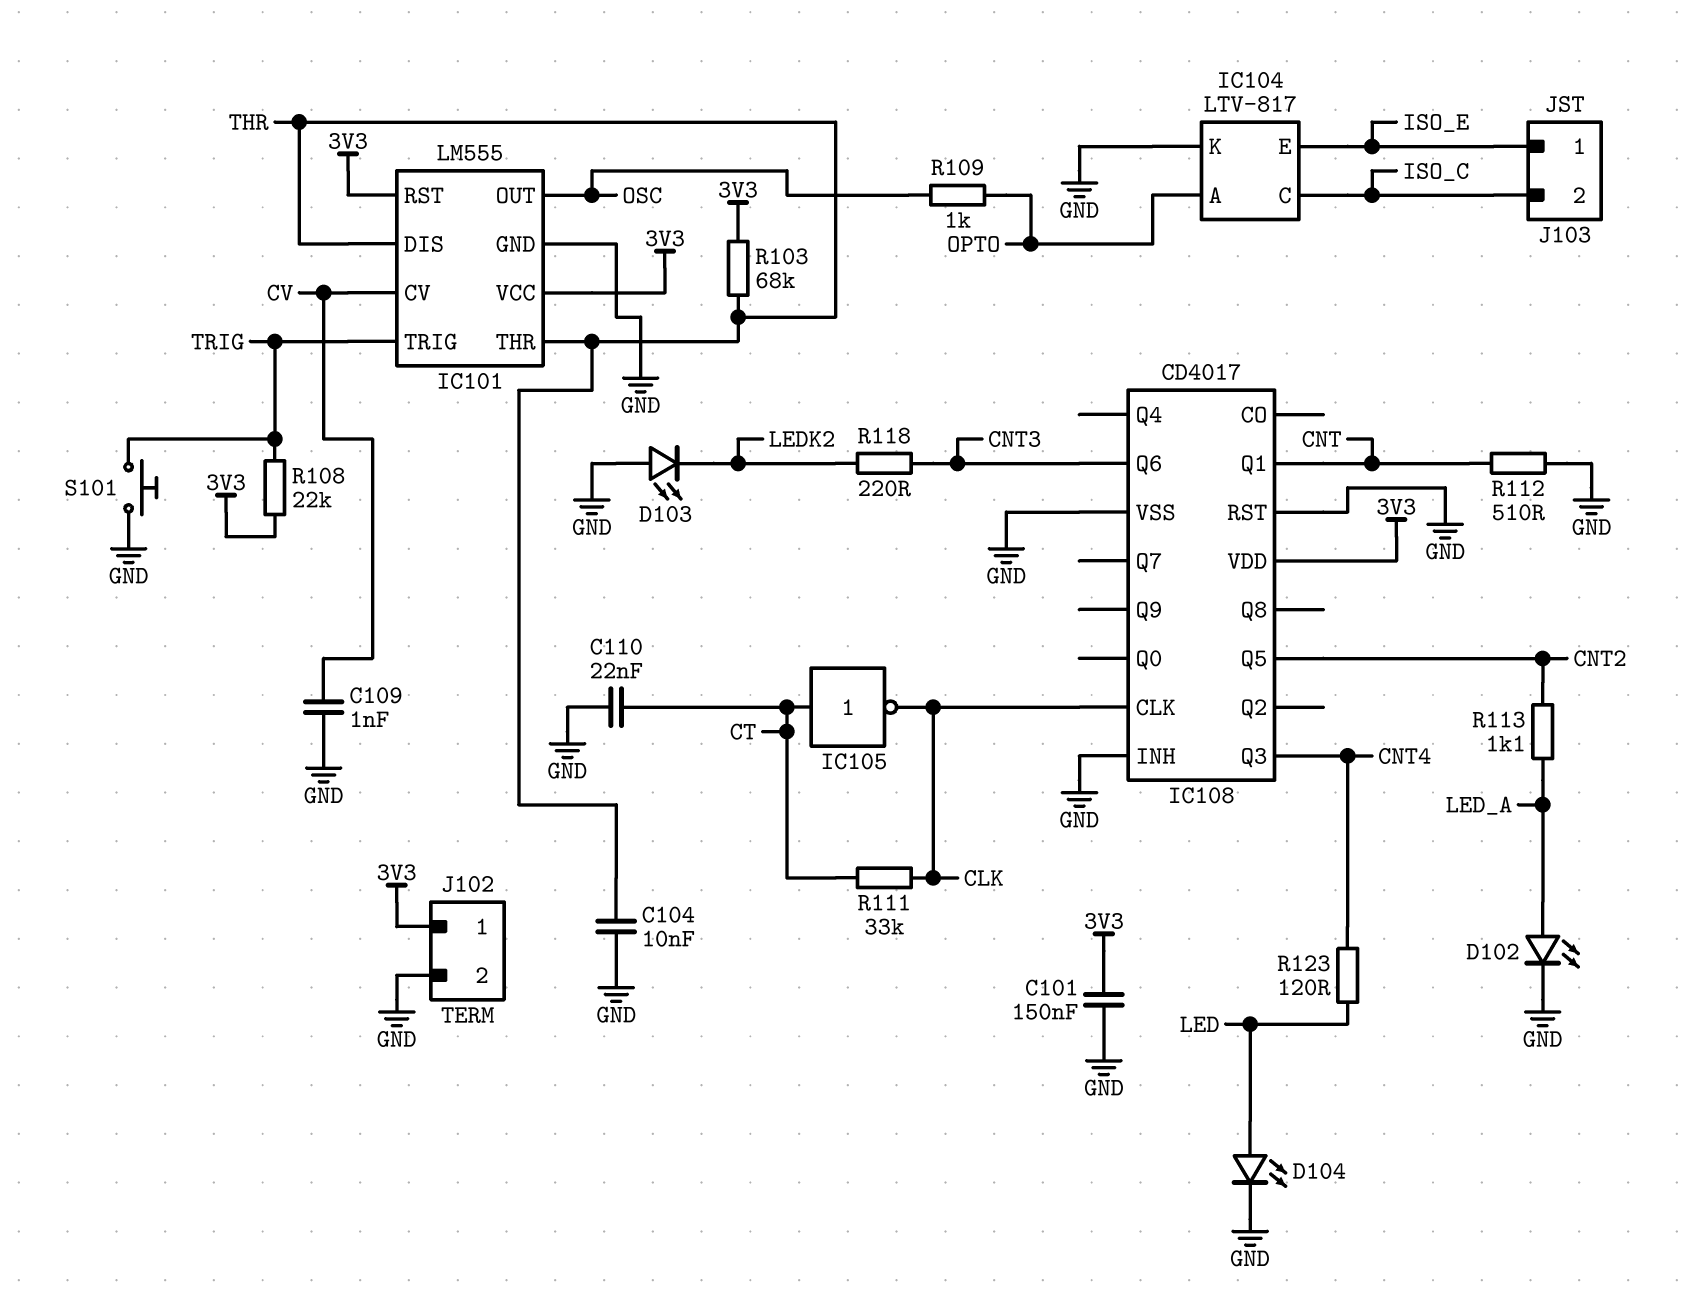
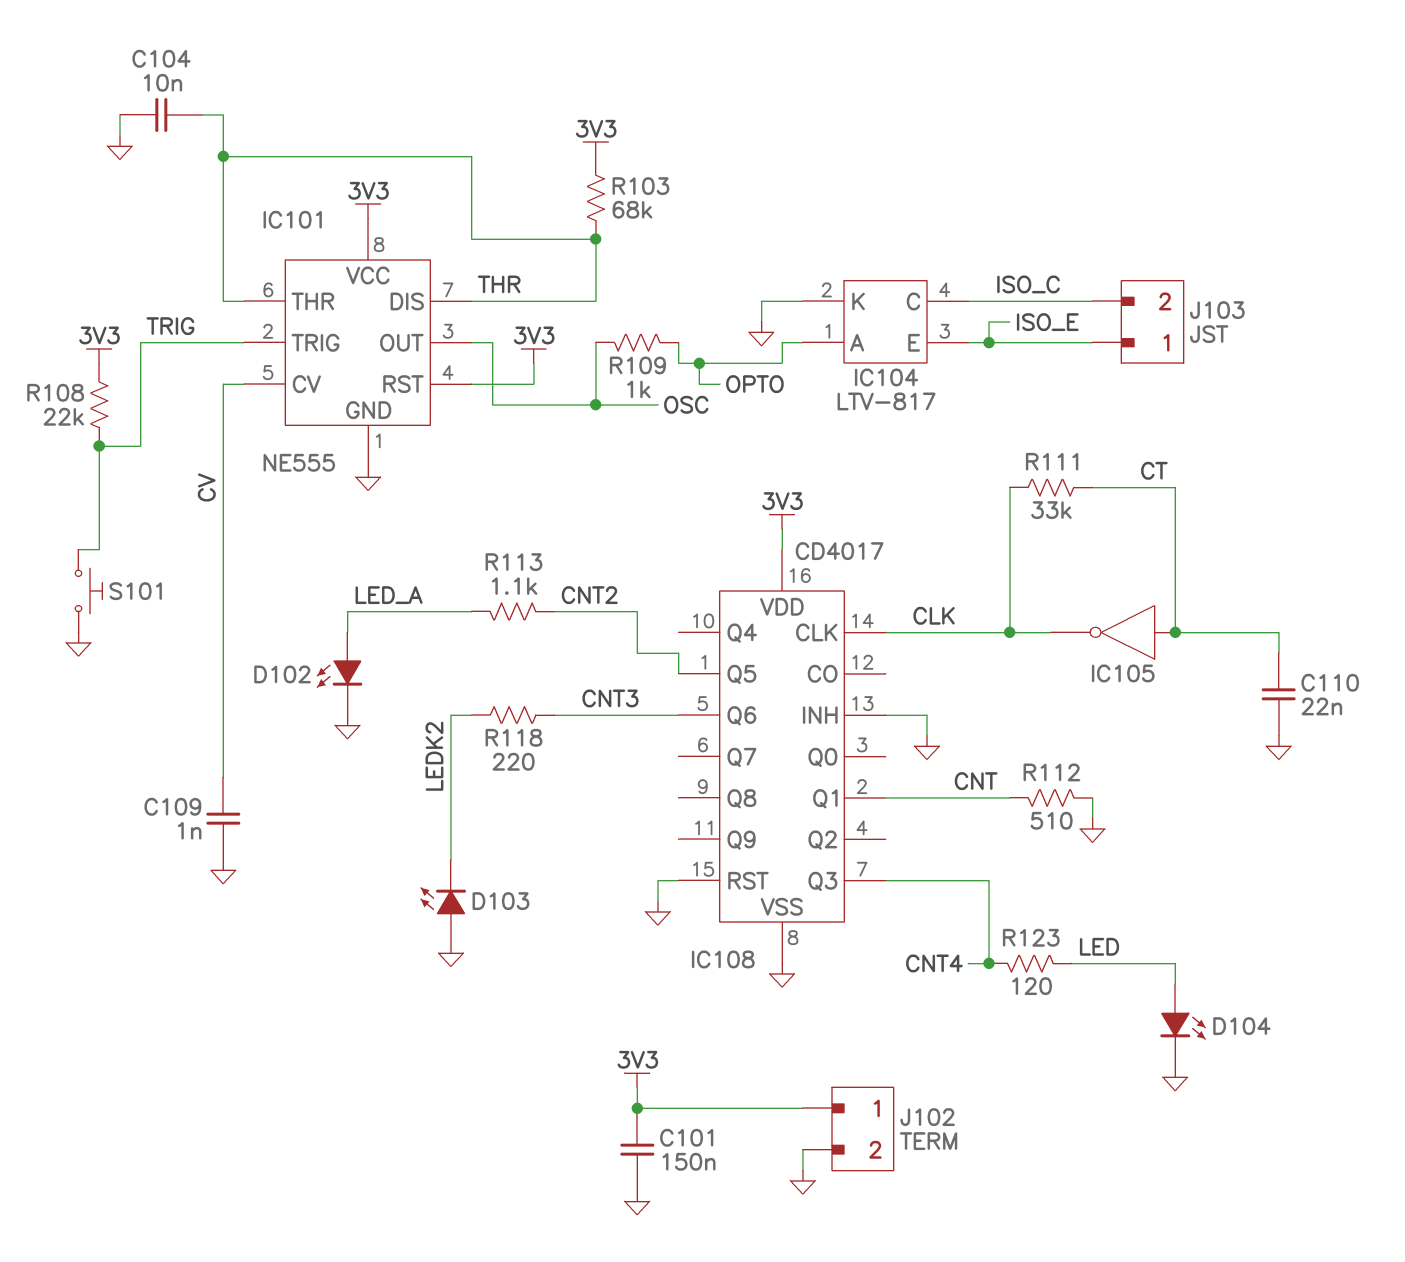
IC101: LM555 -> NE555

